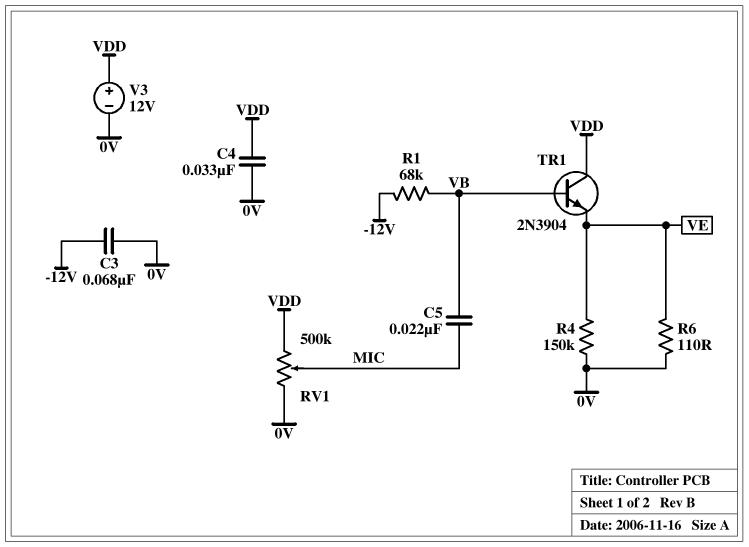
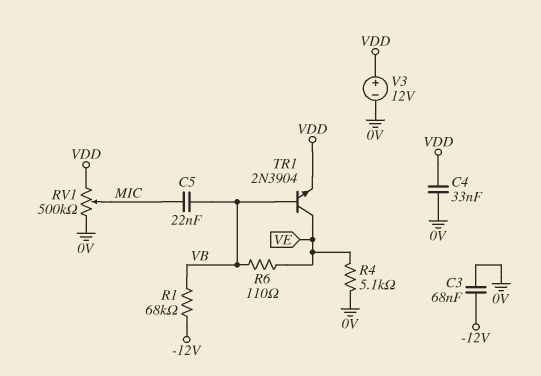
R4: 150k (0V, VE) -> 5.1k (0V, VE)
R6: 110 (0V, VE) -> 110 (VB, VE)
TR1: NPN 2N3904 (B VB, C VDD, E VE) -> NPN 2N3904 (B VB, C VE, E VDD)

